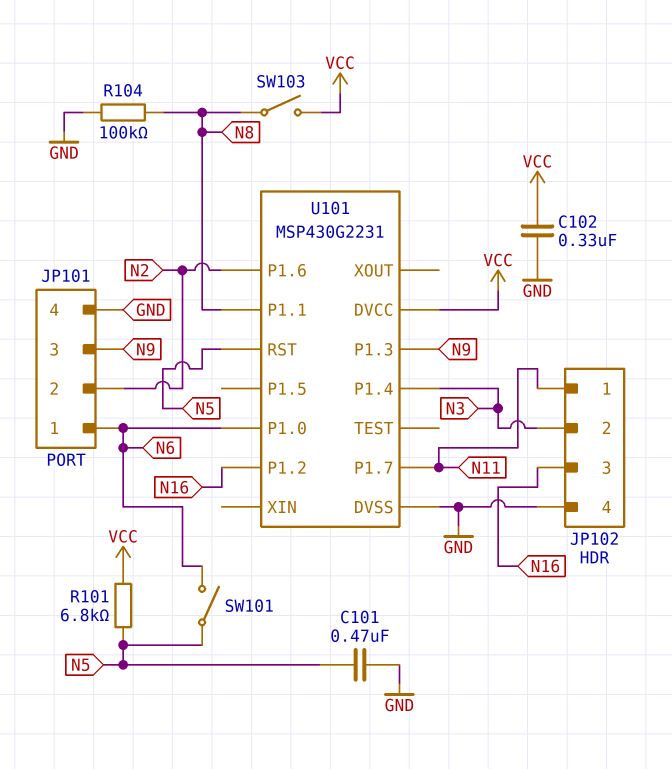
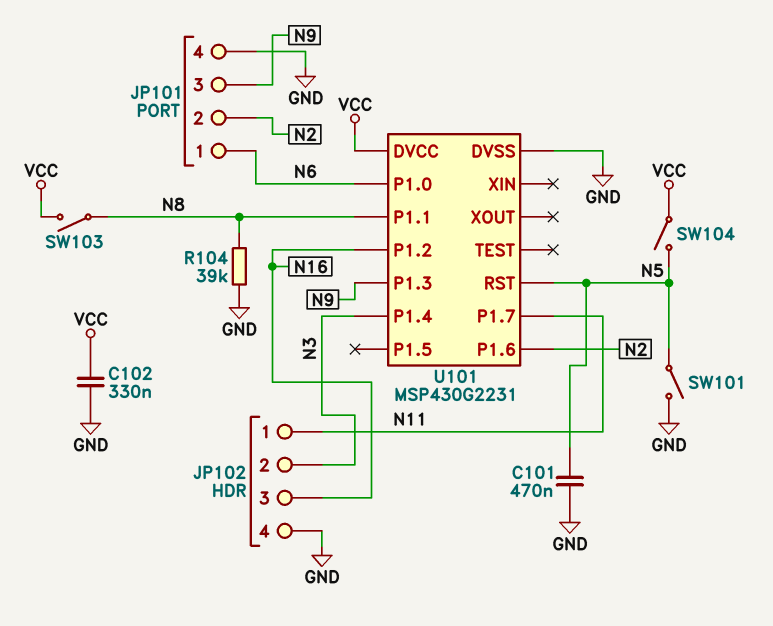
R101: 6.8k (N5, VCC) -> none
R104: 100k (GND, N8) -> 39k (GND, N8)
SW101: switch (N5, N6) -> switch (GND, N5)
SW104: none -> switch (N5, VCC)

